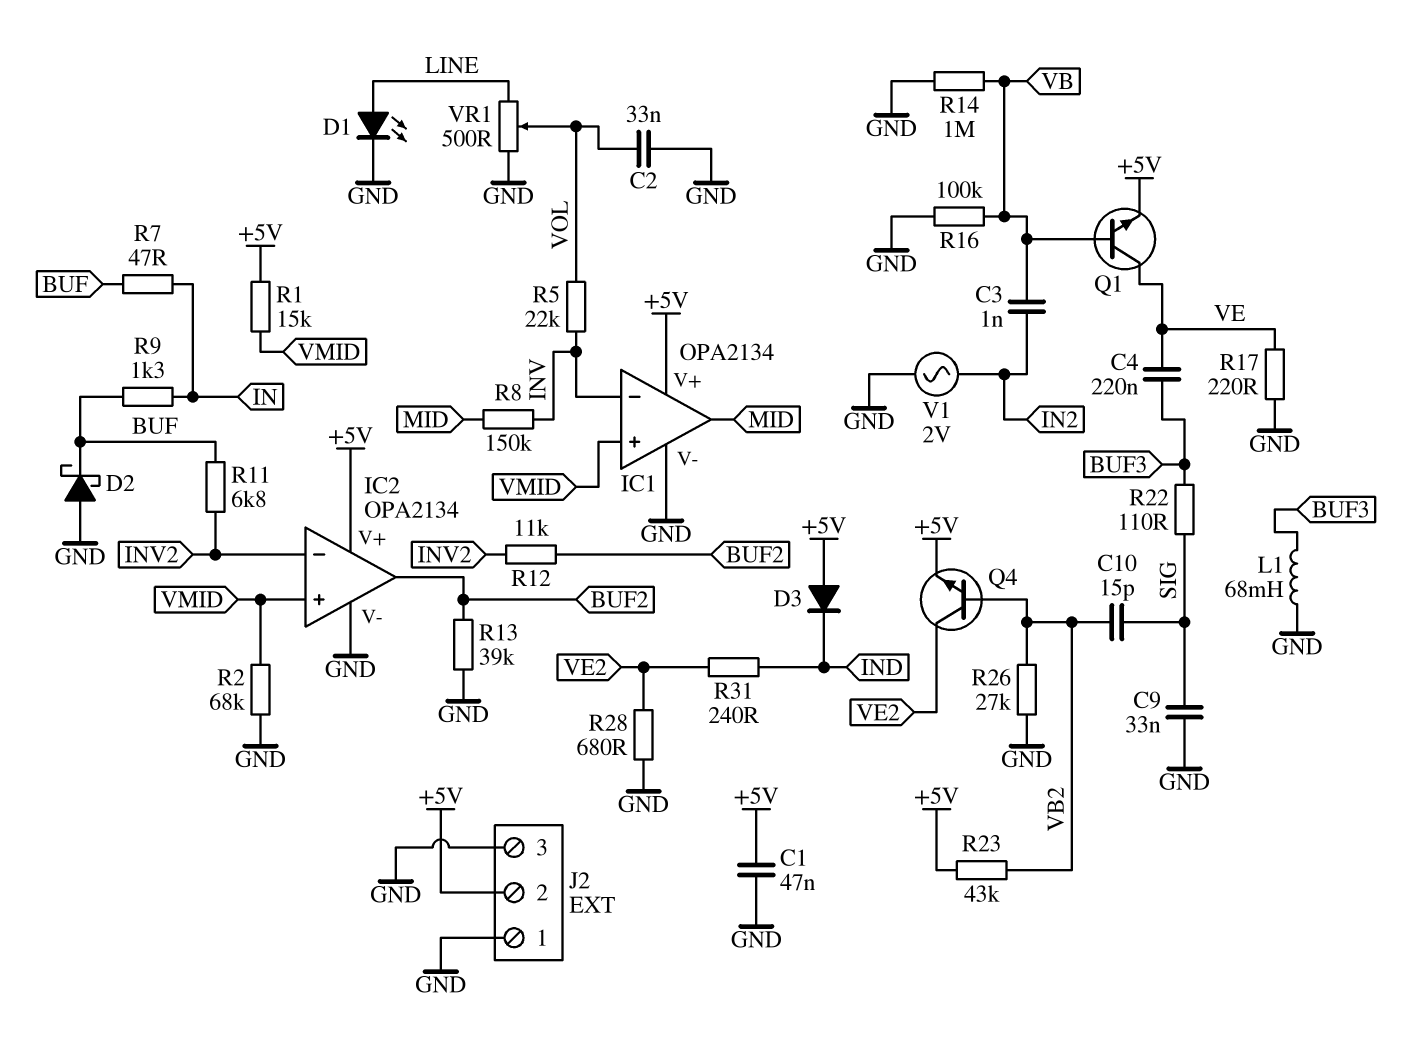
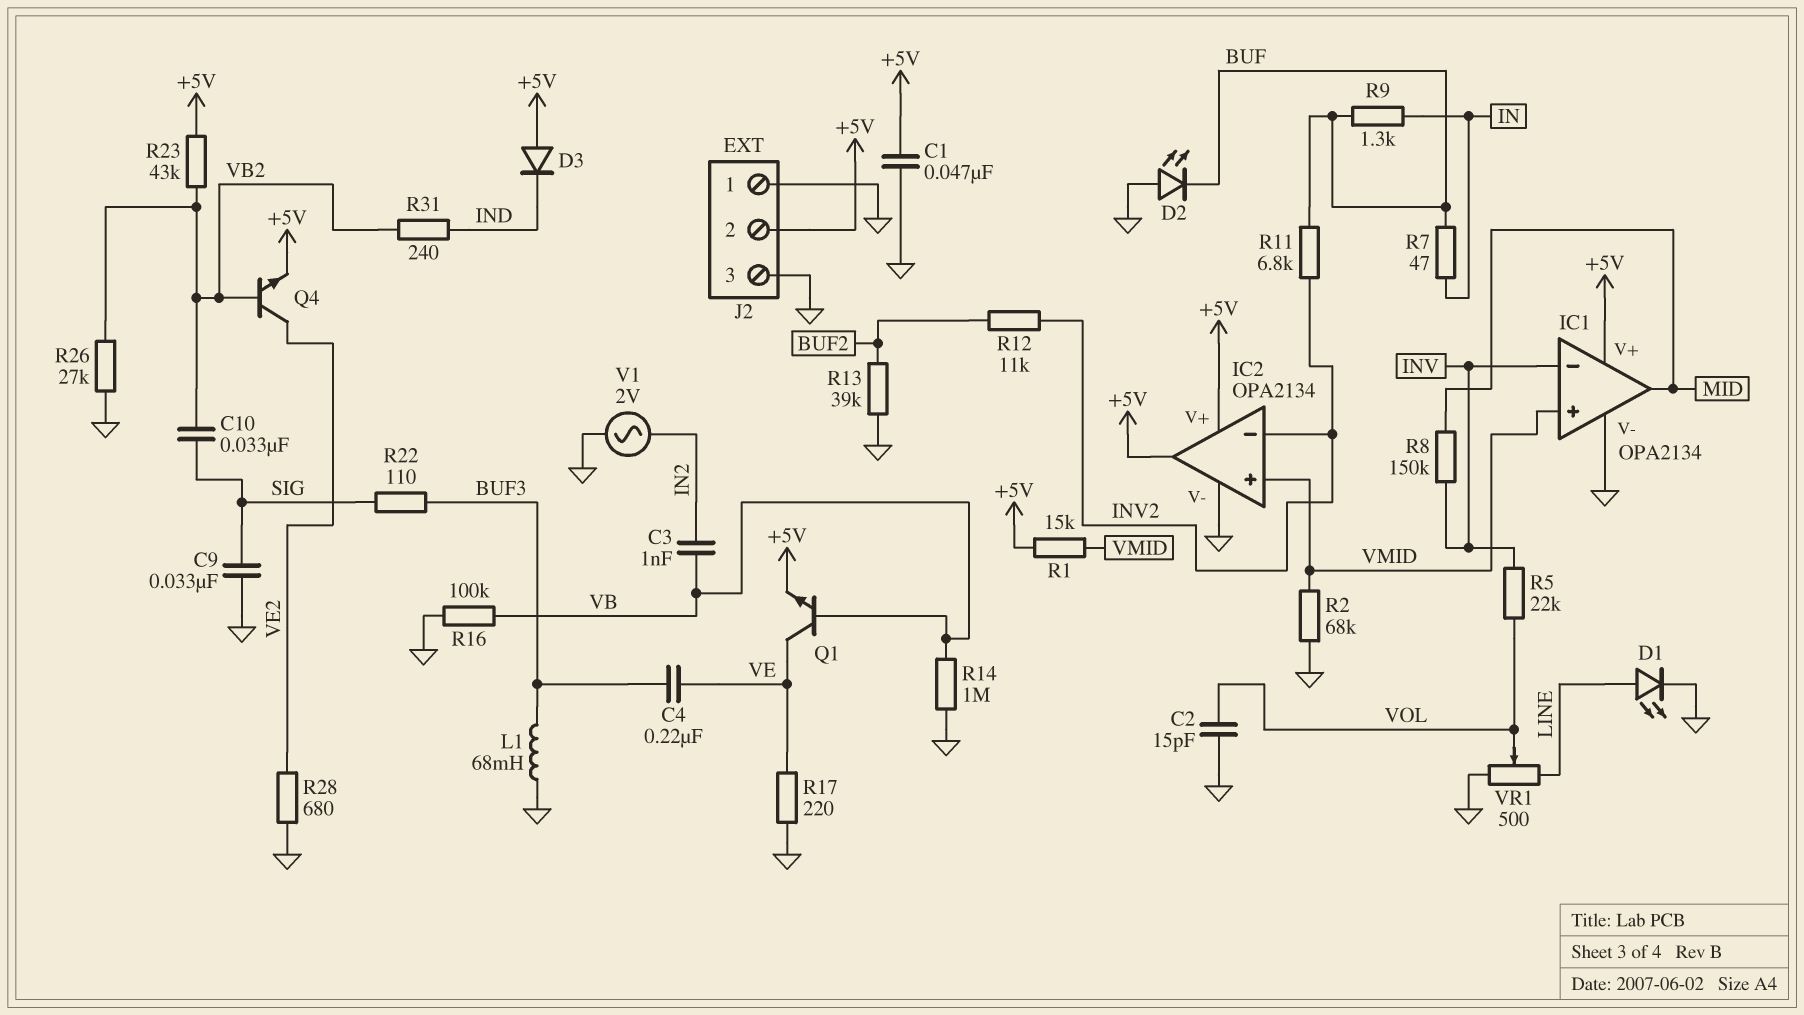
C2: 33nF (GND, VOL) -> 15pF (GND, VOL)
C10: 15pF (SIG, VB2) -> 33nF (SIG, VB2)
D2: schottky (A GND, K BUF) -> LED (A GND, K BUF)
IC2 pin out: BUF2 -> +5V
R31: 240 (IND, VE2) -> 240 (IND, VB2)

